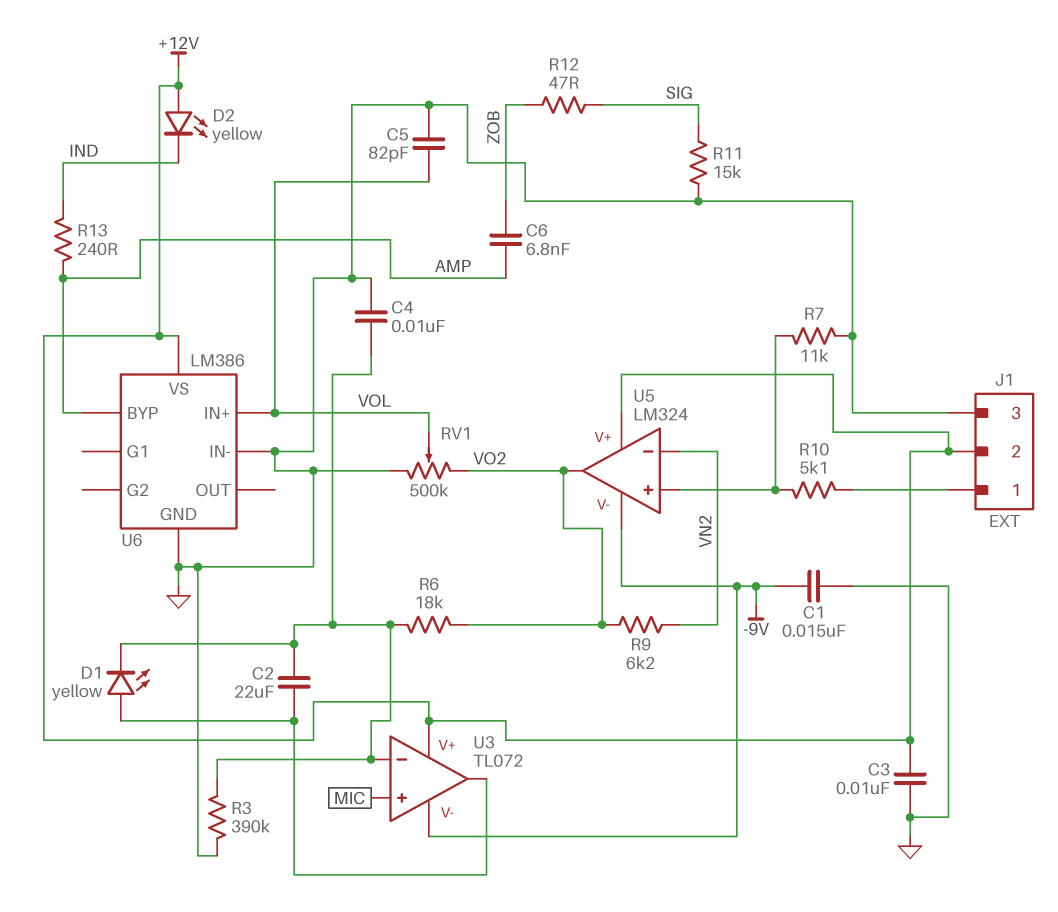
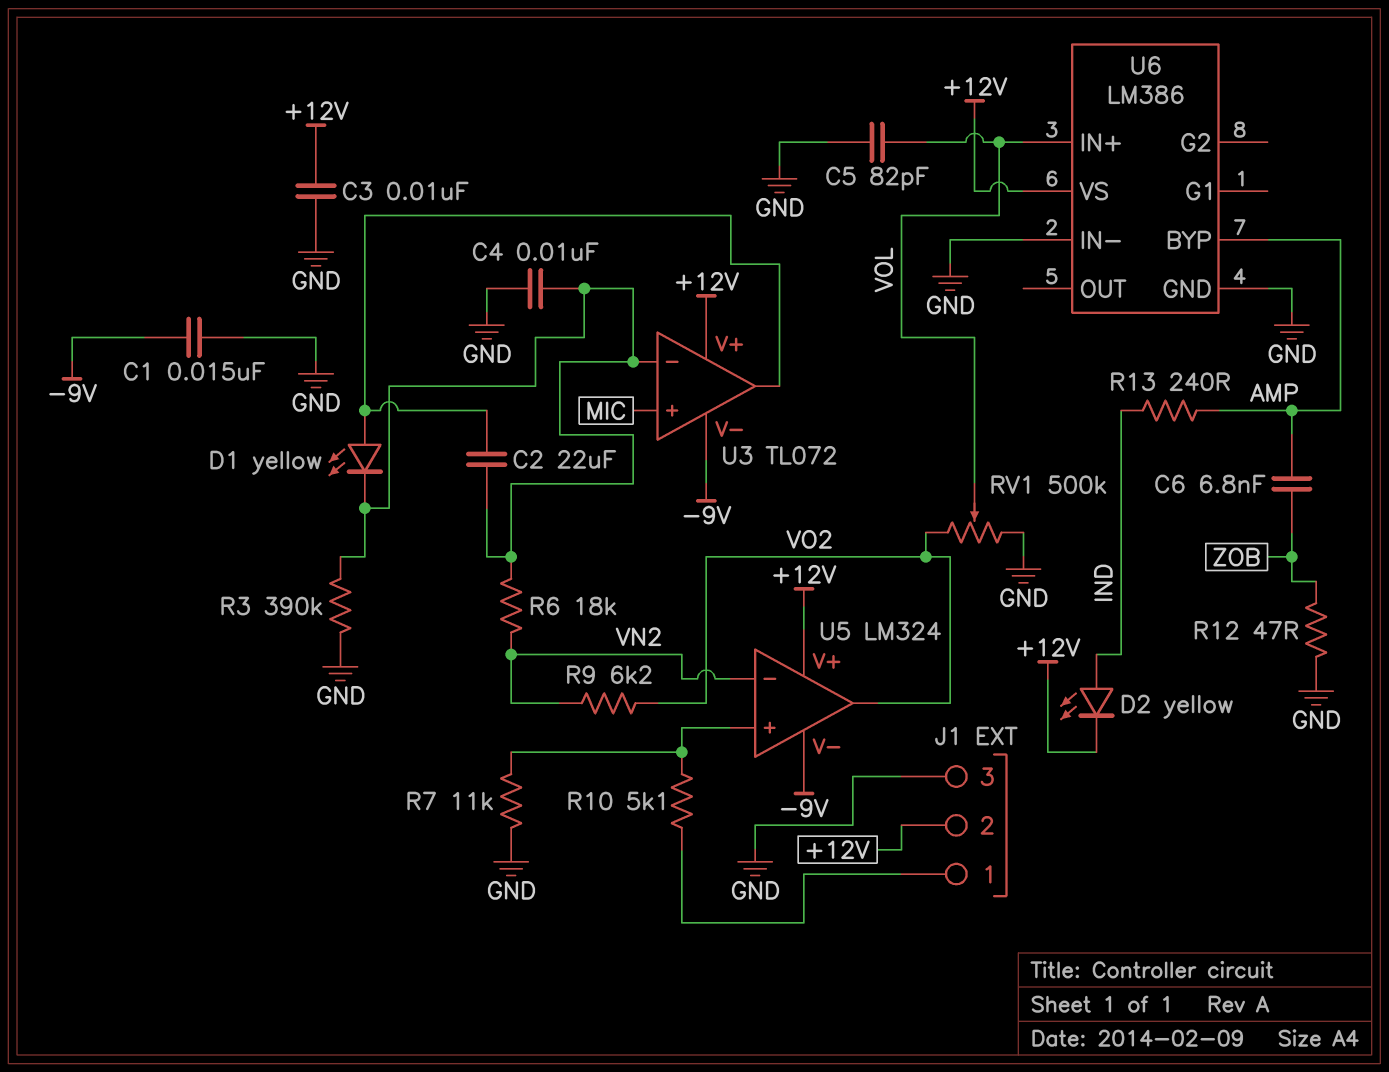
D2: LED yellow (A +12V, K IND) -> LED yellow (A IND, K +12V)
R6: 18k (U3/in-, VO2) -> 18k (U3/in-, VN2)
R11: 15k (GND, SIG) -> none
R12: 47 (SIG, ZOB) -> 47 (GND, ZOB)

